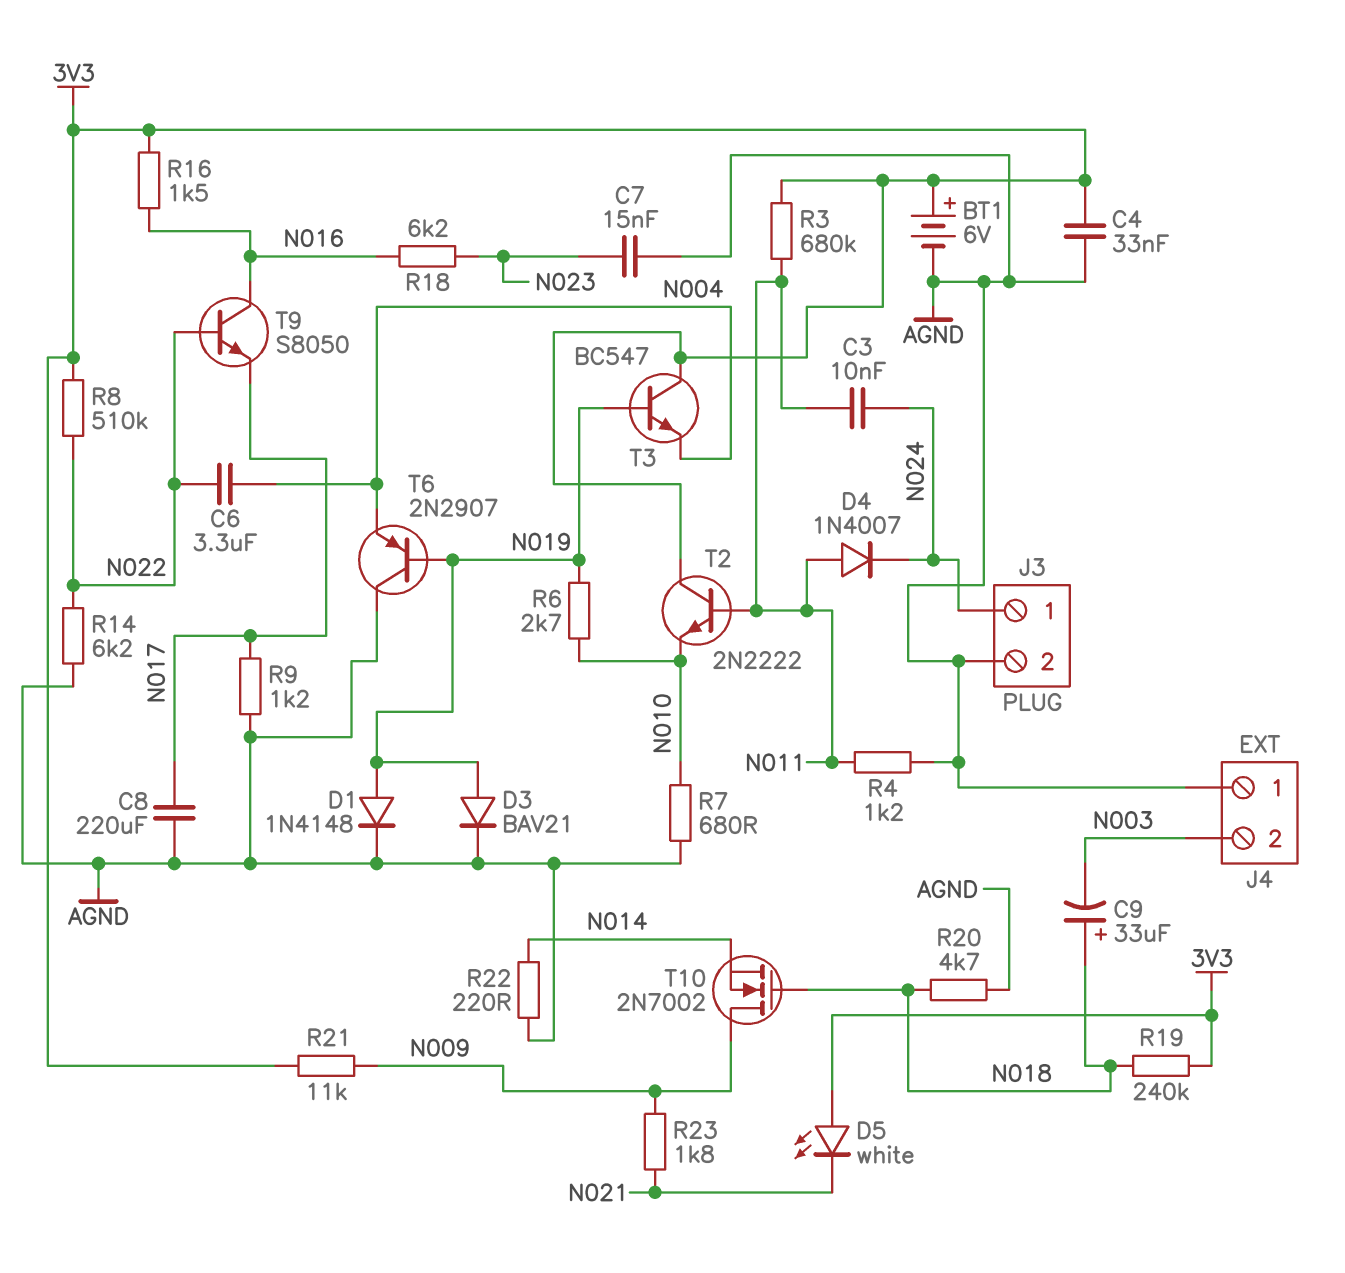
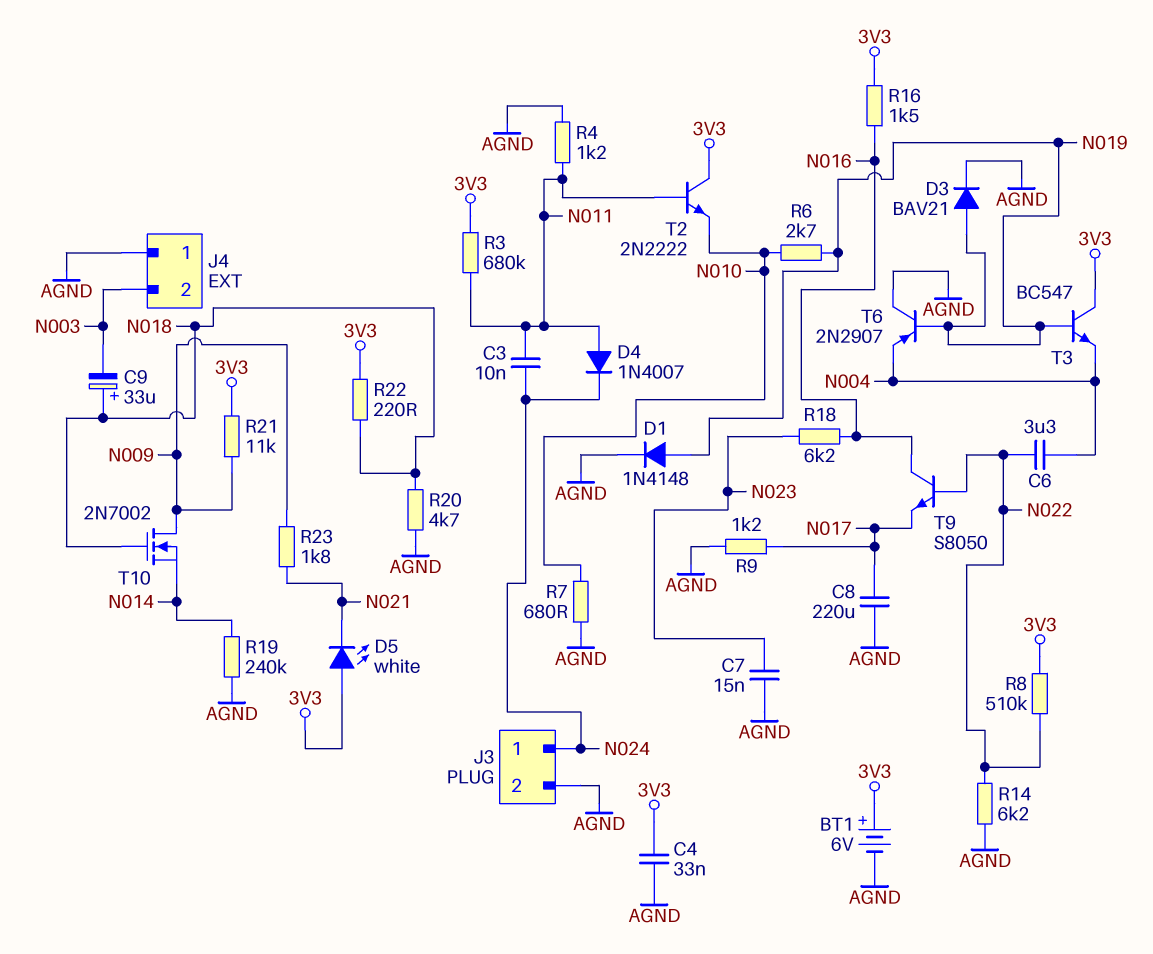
R19: 240k (3V3, N018) -> 240k (AGND, N014)
R22: 220 (AGND, N014) -> 220 (3V3, N018)

